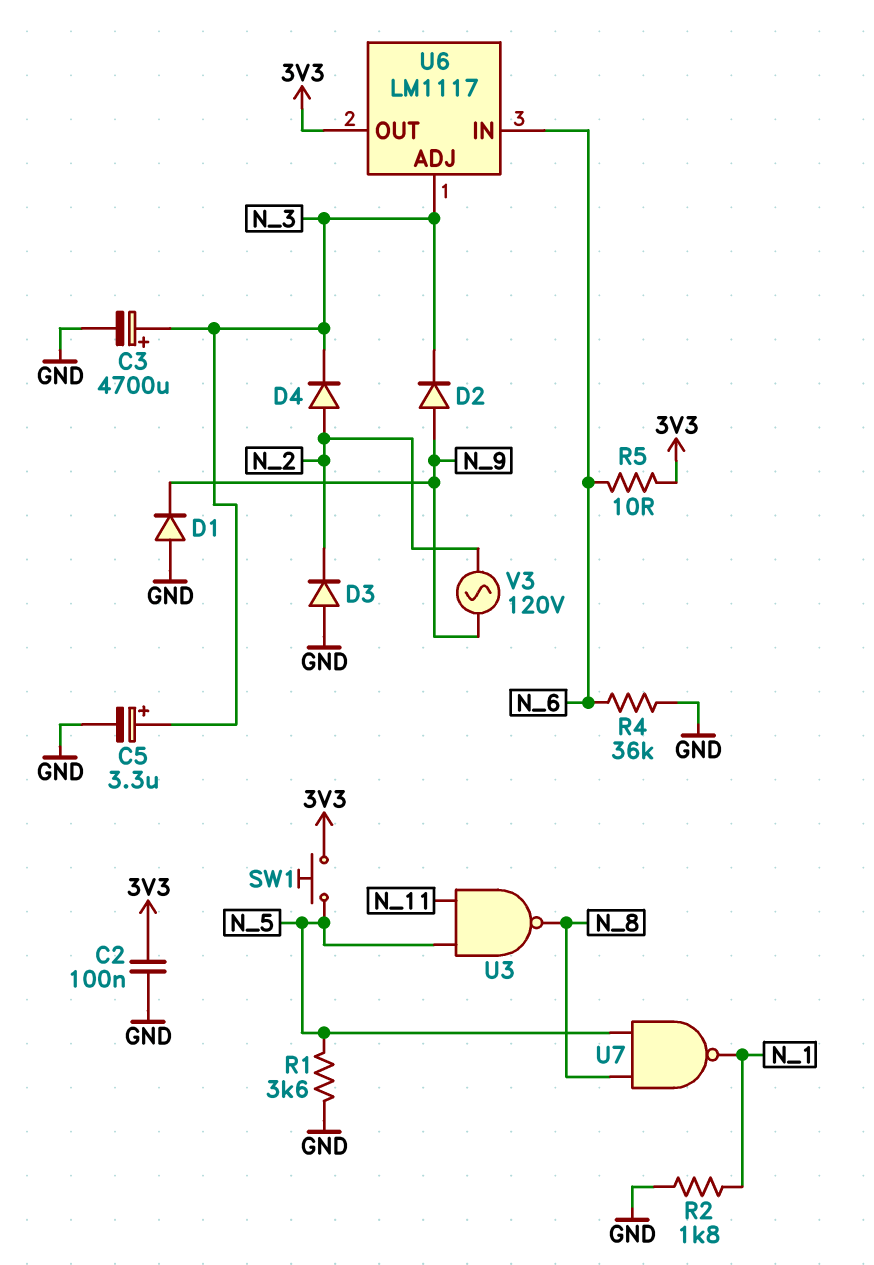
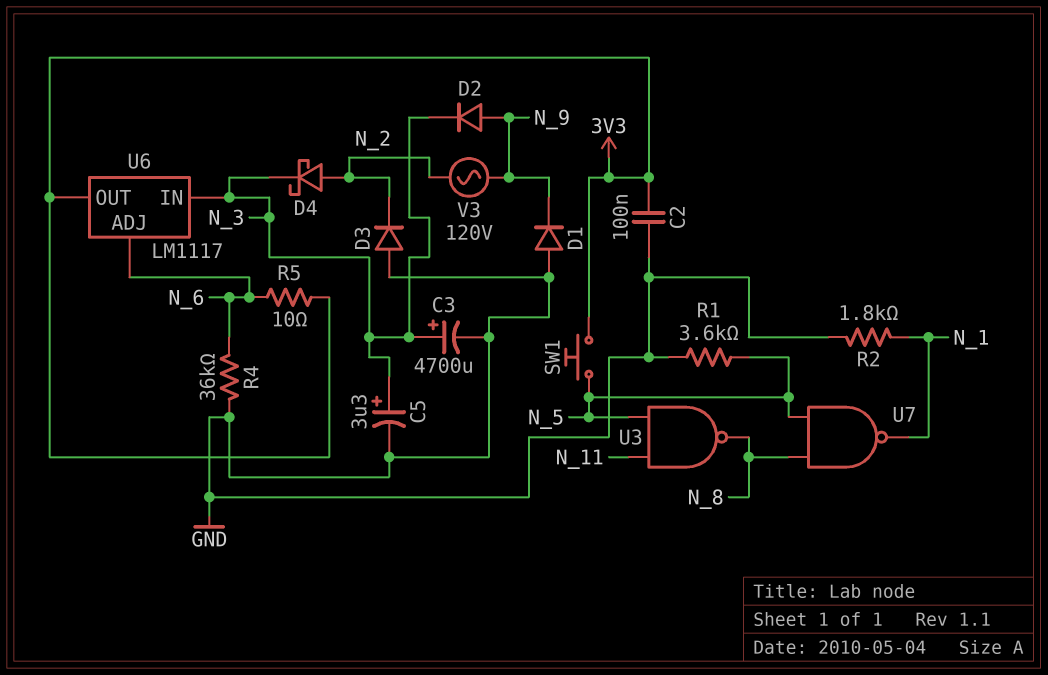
D4: diode (A N_2, K N_3) -> schottky (A N_2, K N_3)
U6 pin ADJ: N_3 -> N_6
U6 pin IN: N_6 -> N_3

